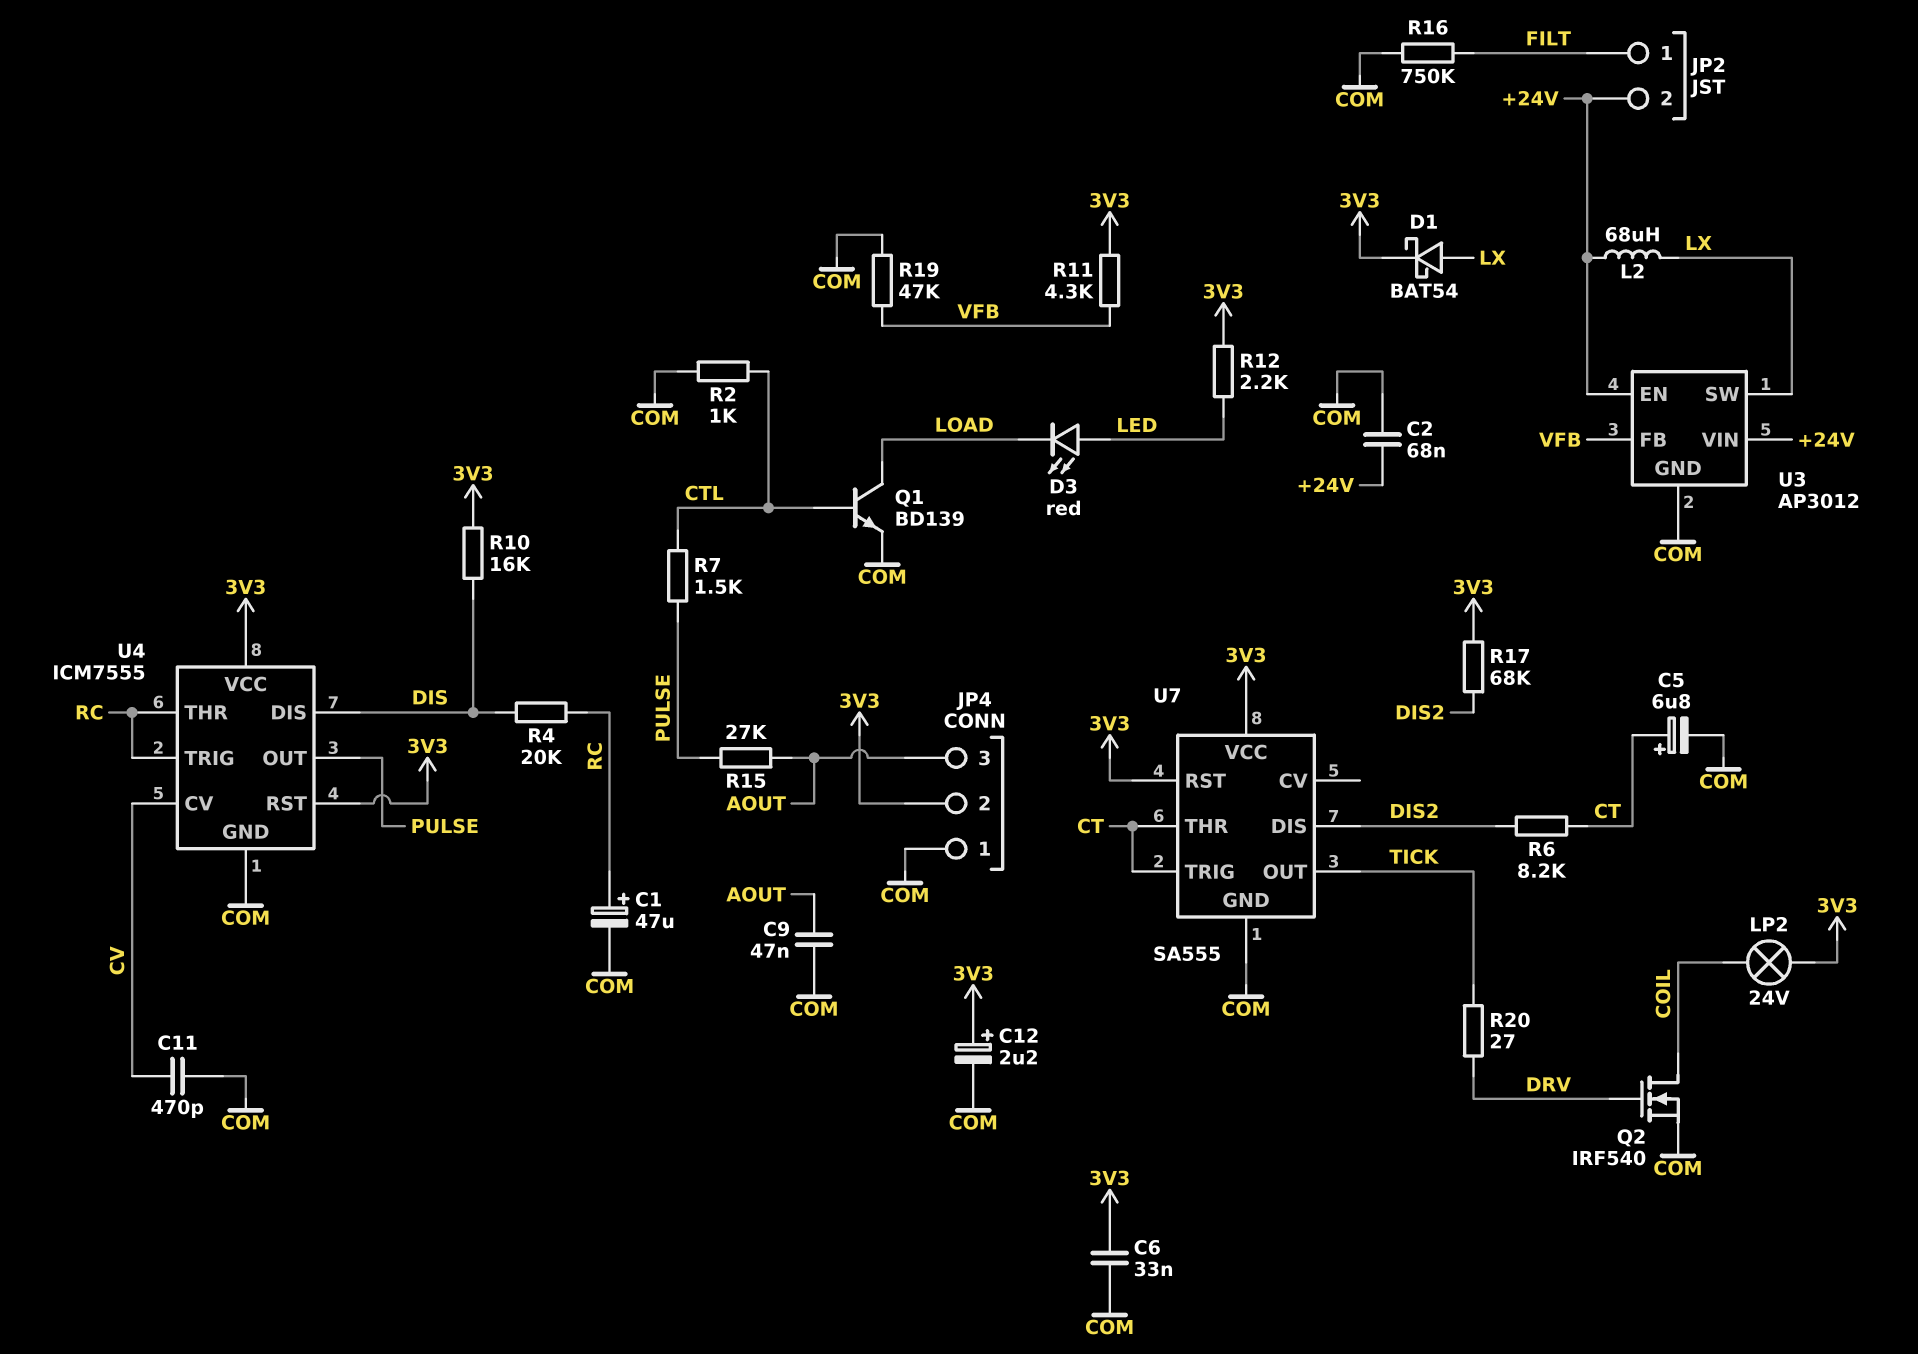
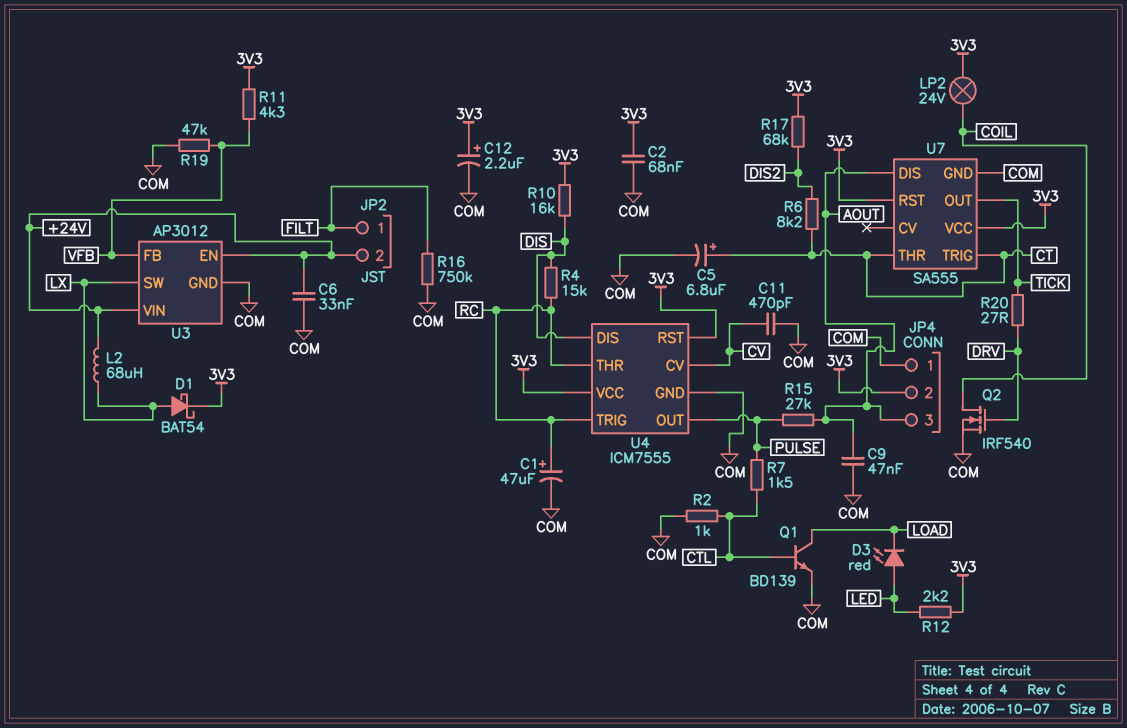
C2: 68nF (+24V, COM) -> 68nF (3V3, COM)
C6: 33nF (3V3, COM) -> 33nF (+24V, COM)
R4: 20k (DIS, RC) -> 15k (DIS, RC)
U7 pin DIS: DIS2 -> AOUT

